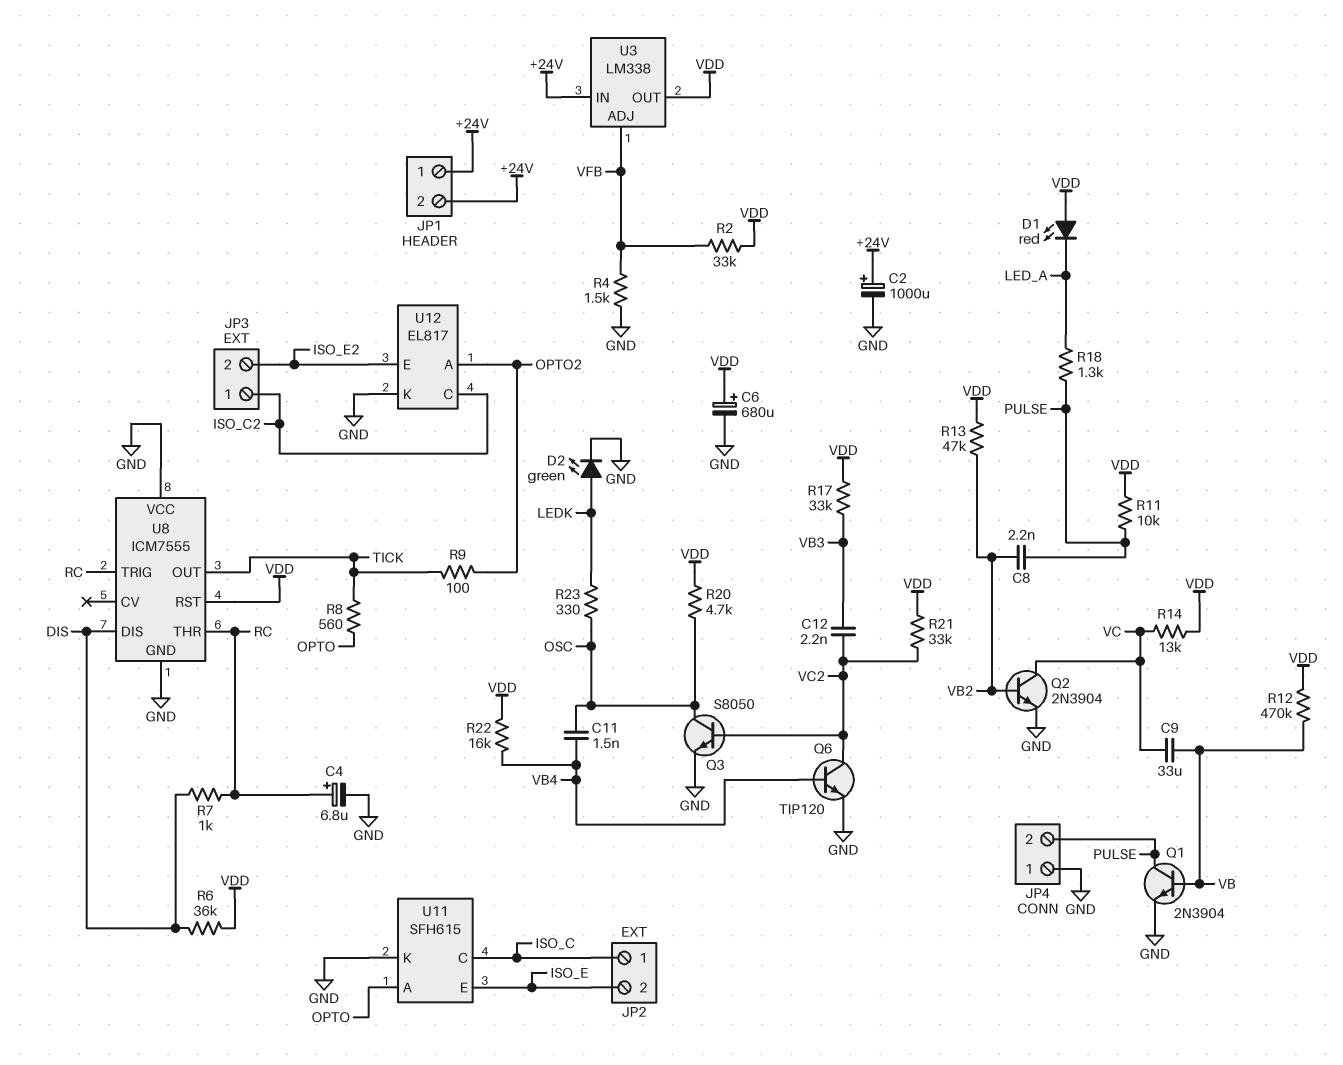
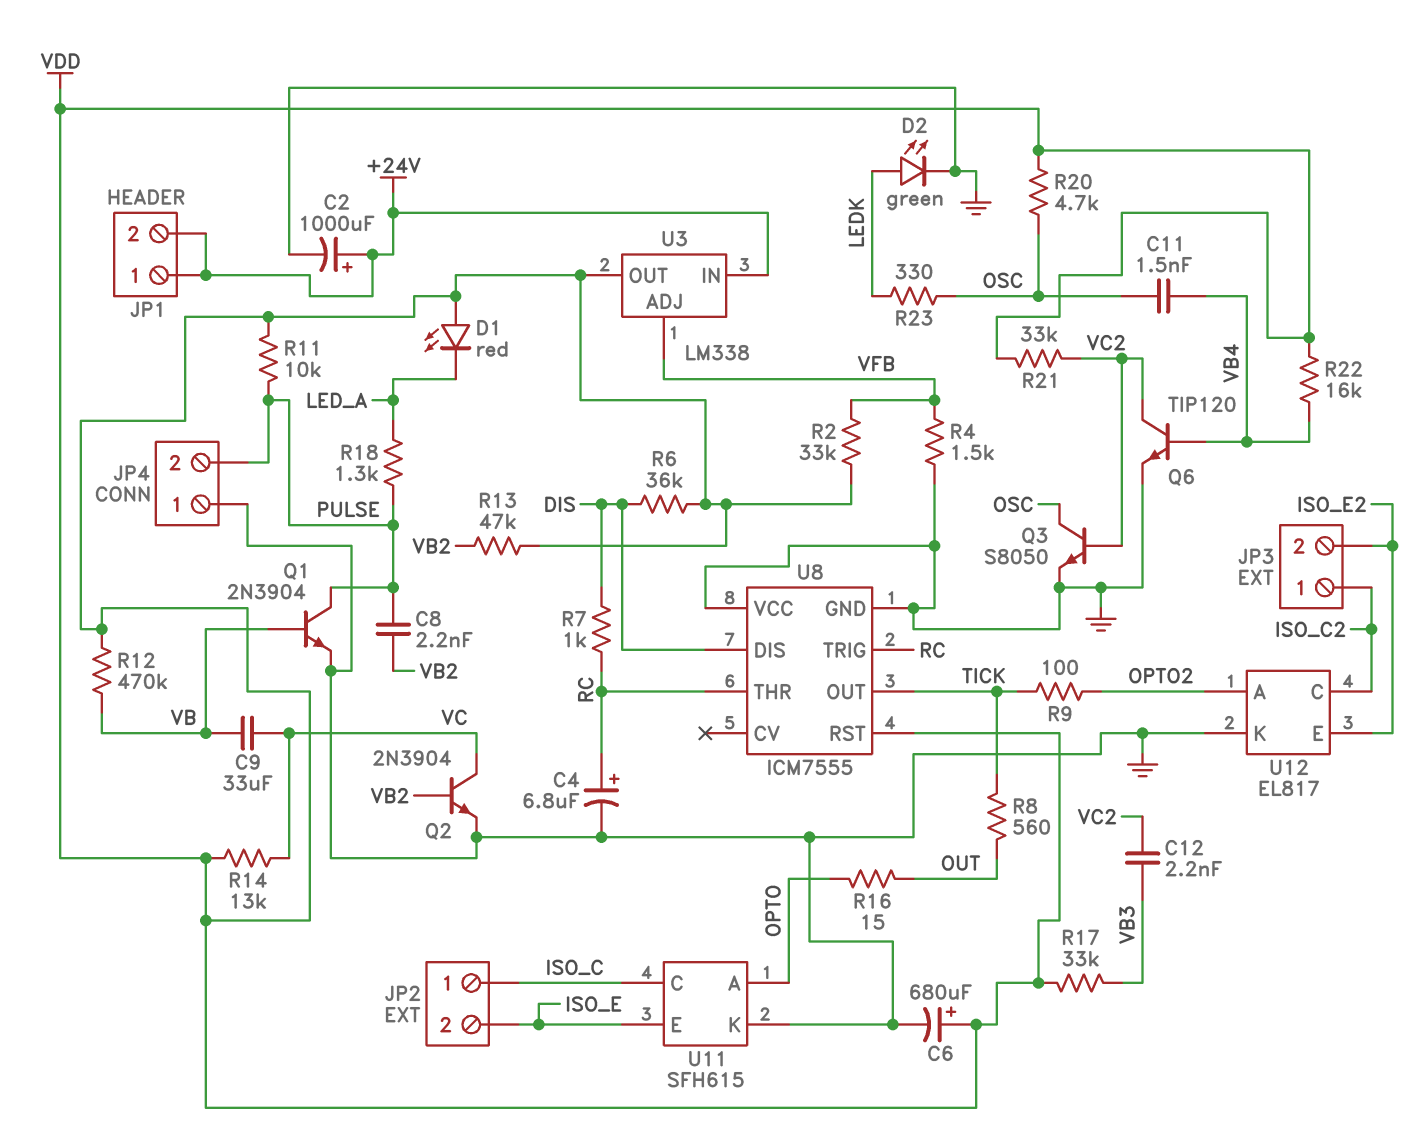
R8: 560 (OPTO, TICK) -> 560 (OUT, TICK)
R16: none -> 15 (OPTO, OUT)

